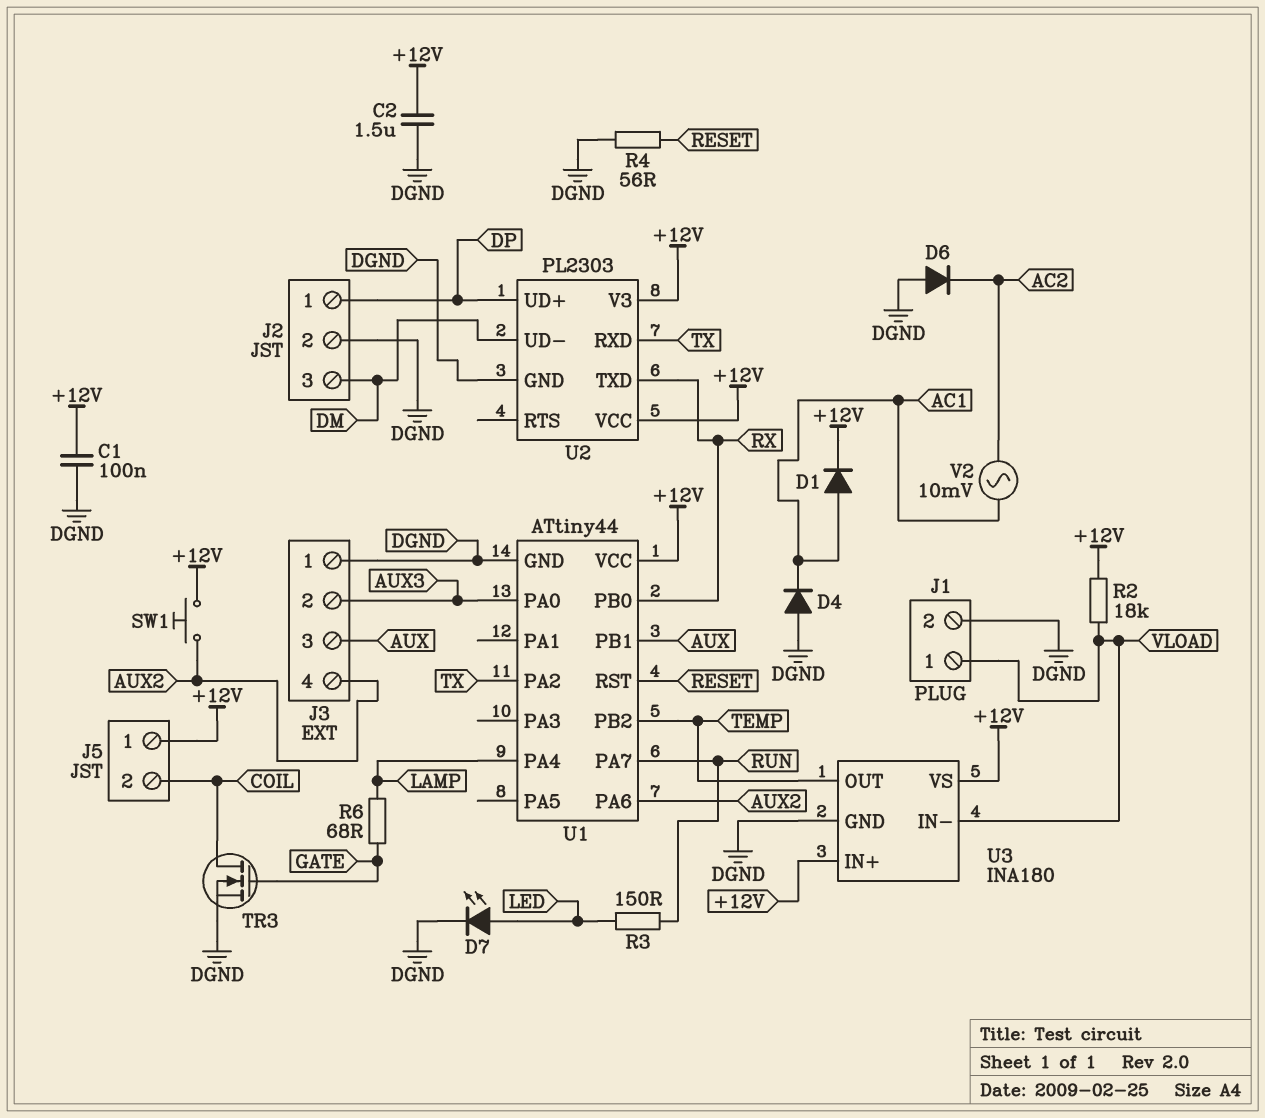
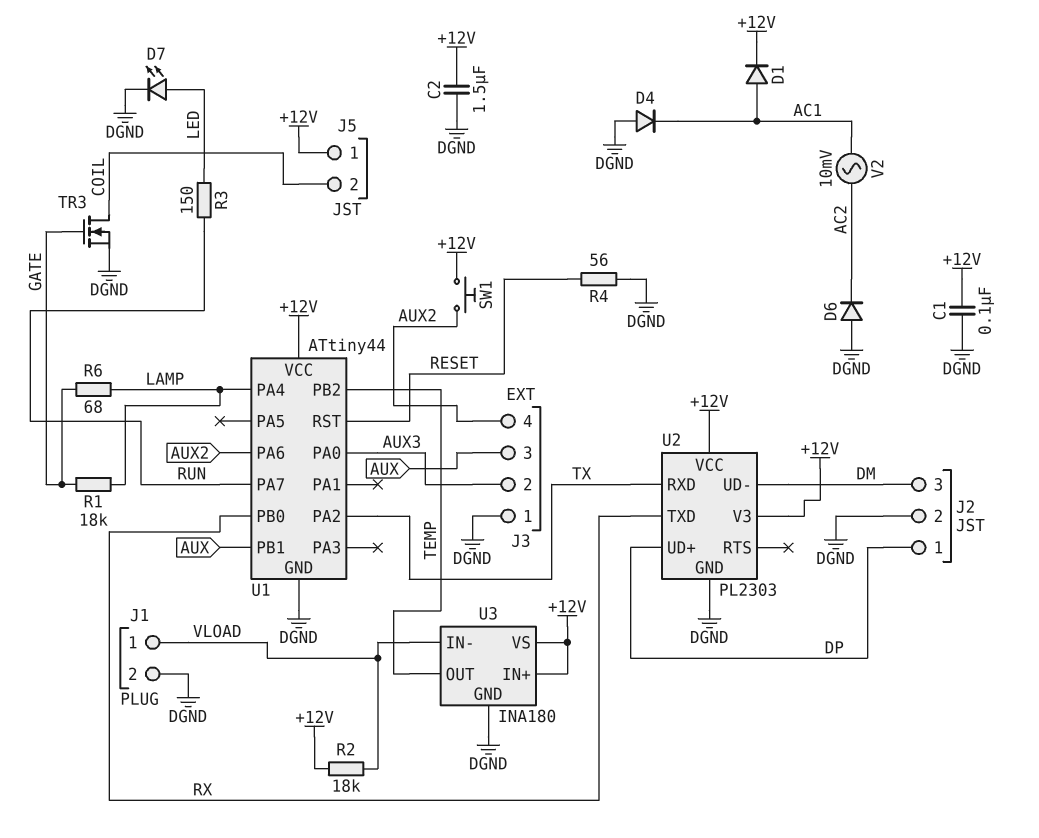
R1: none -> 18k (GATE, LAMP)

